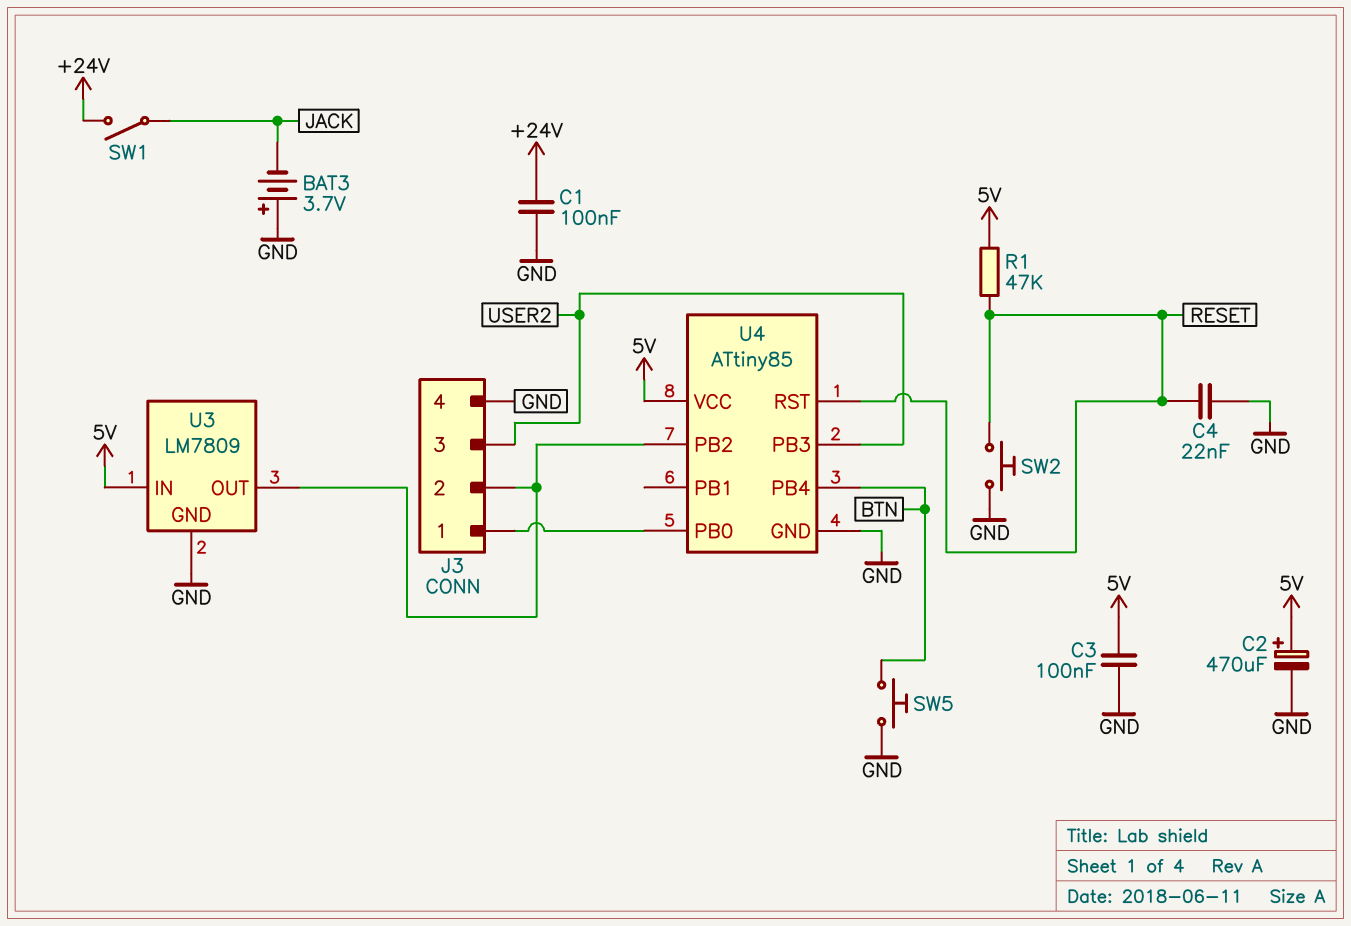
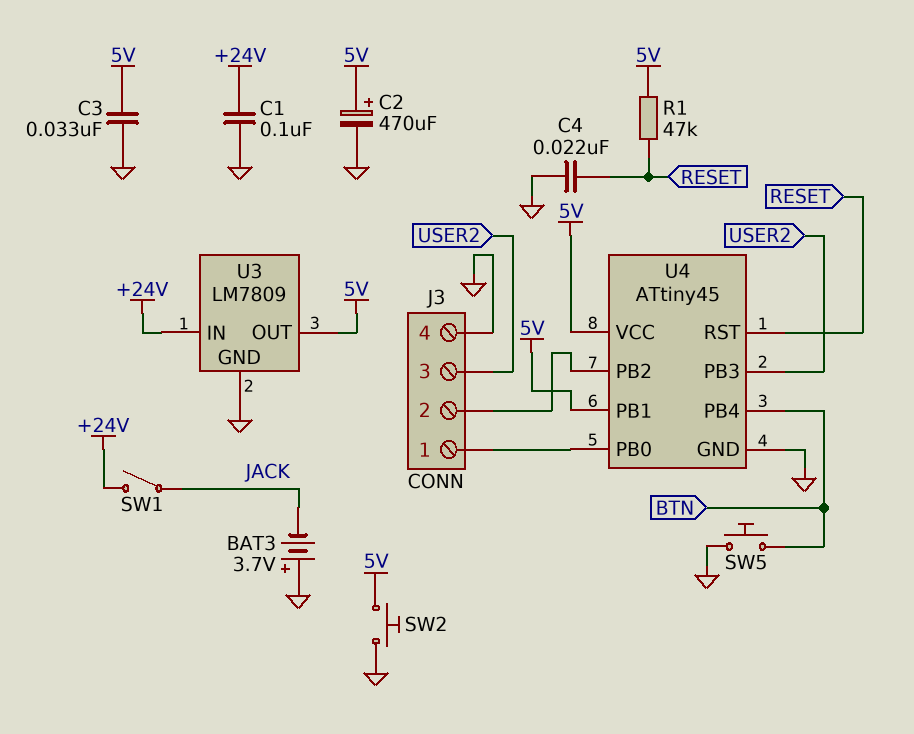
C3: 100nF (5V, GND) -> 33nF (5V, GND)
SW2: button (GND, RESET) -> button (5V, GND)
U3 pin IN: 5V -> +24V
U3 pin OUT: J3/2 -> 5V
U4: ATtiny85 -> ATtiny45
U4 pin PB1: none -> 5V

